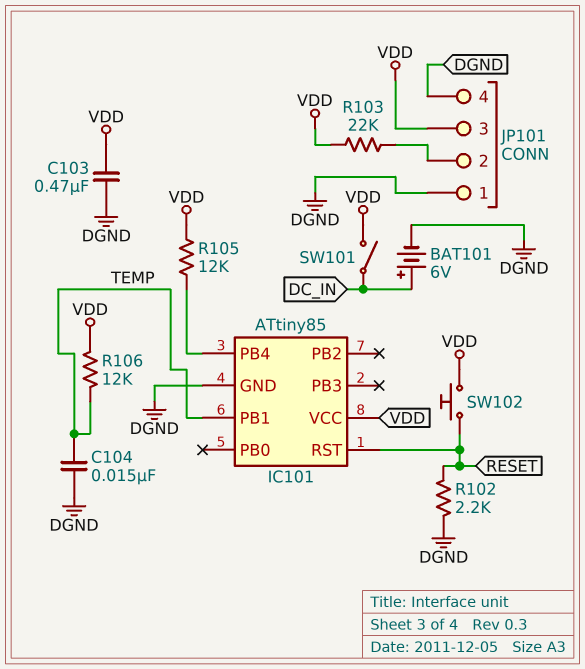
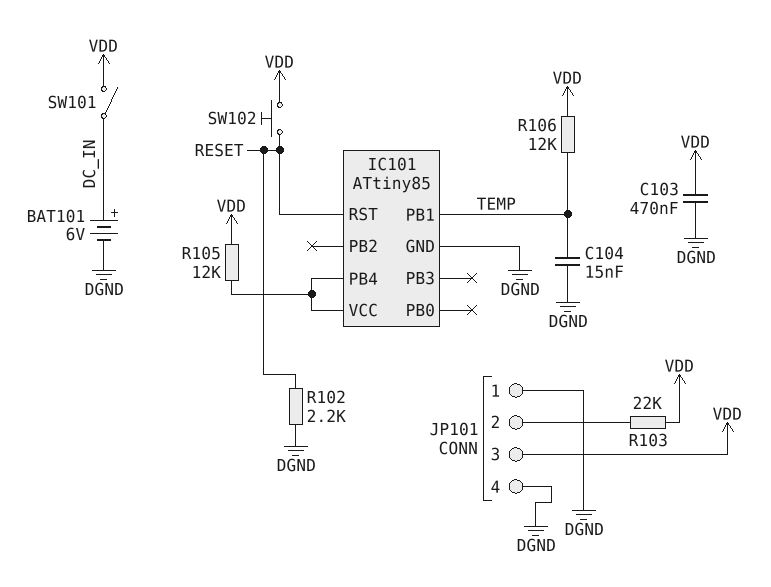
IC101 pin VCC: VDD -> IC101/PB4

